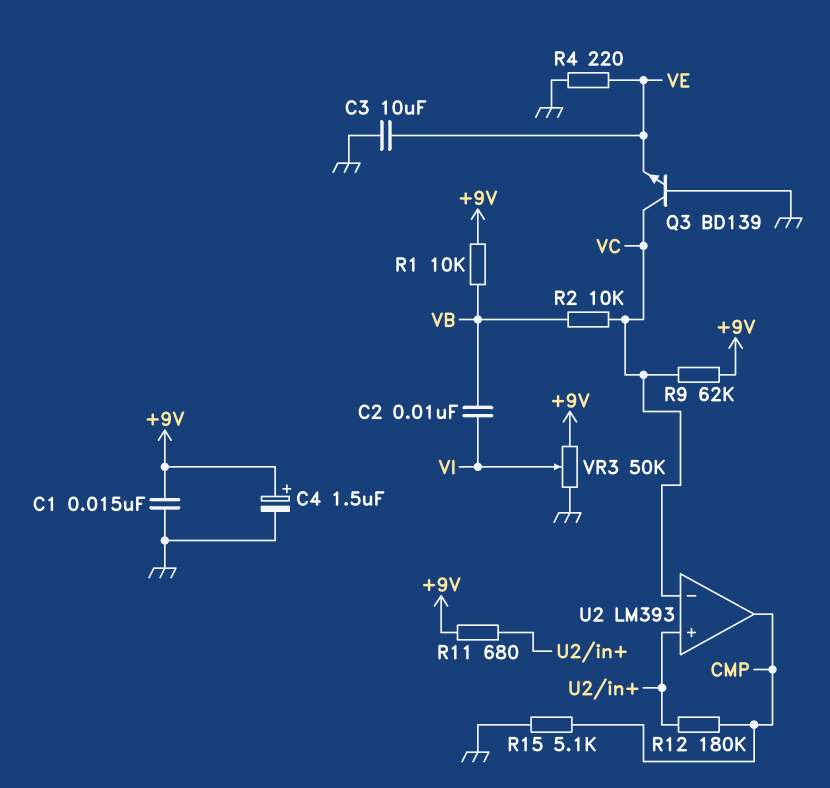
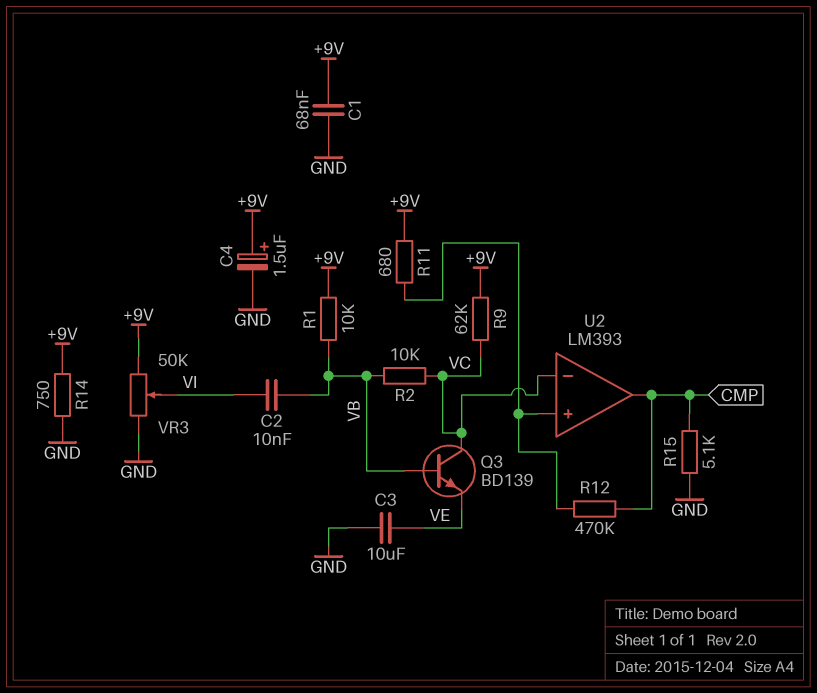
C1: 15nF (+9V, GND) -> 68nF (+9V, GND)
Q3: NPN BD139 (B GND, C VC, E VE) -> NPN BD139 (B VB, C VC, E VE)
R4: 220 (GND, VE) -> none
R12: 180k (CMP, U2/in+) -> 470k (CMP, U2/in+)
R14: none -> 750 (+9V, GND)

